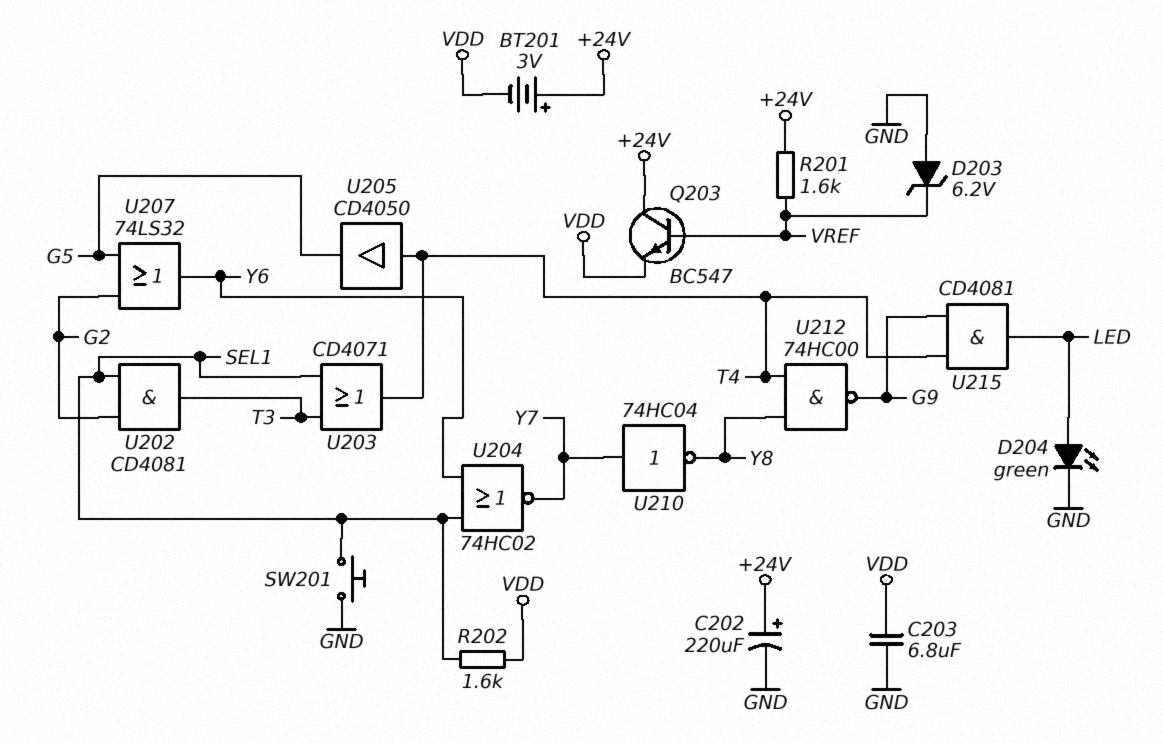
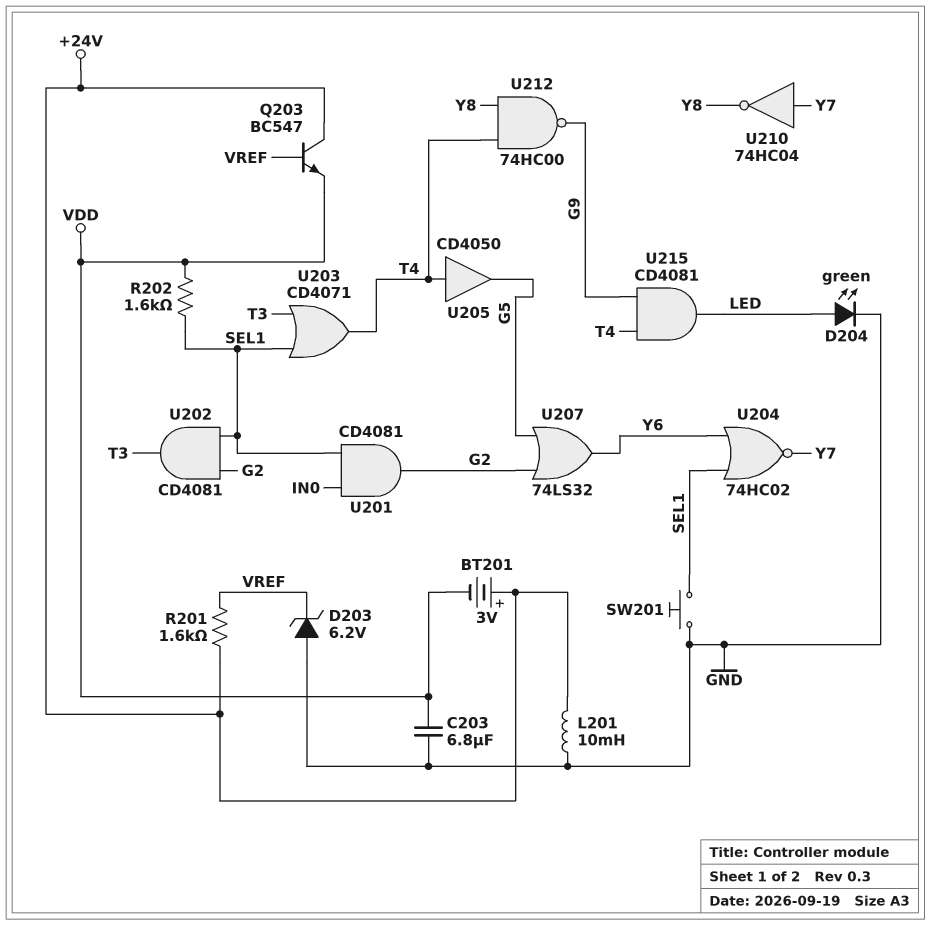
C202: 220uF (plus +24V, minus GND) -> none
L201: none -> 10mH (+24V, GND)
U201: none -> AND CD4081 (in IN0, in SEL1, out G2)

